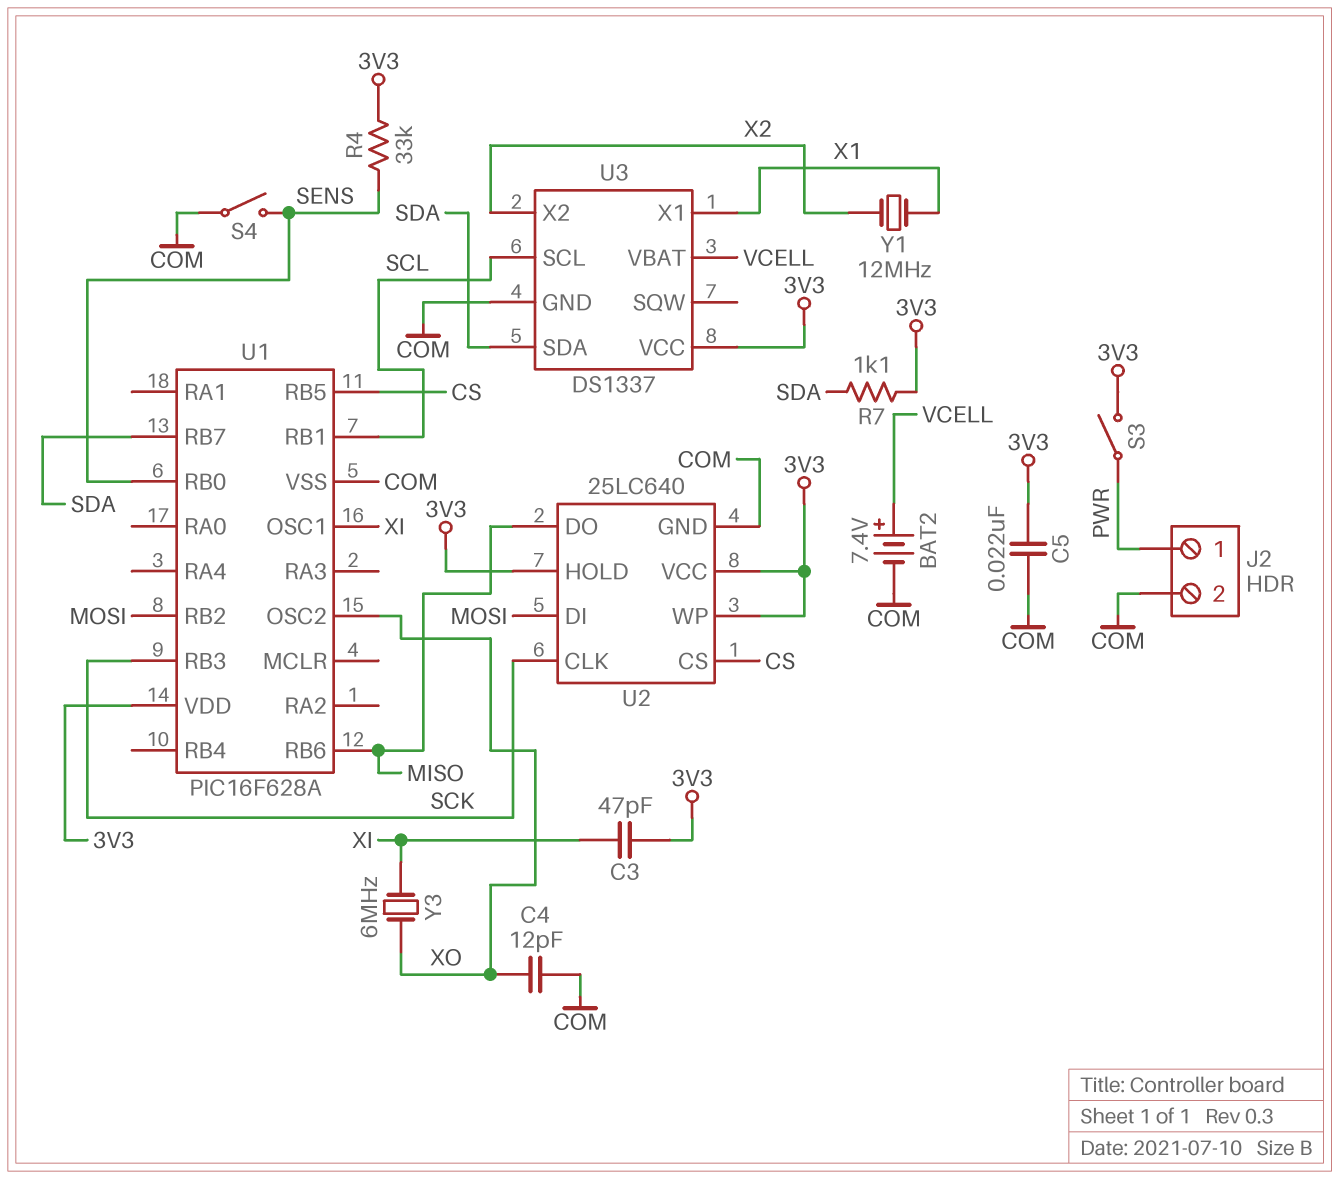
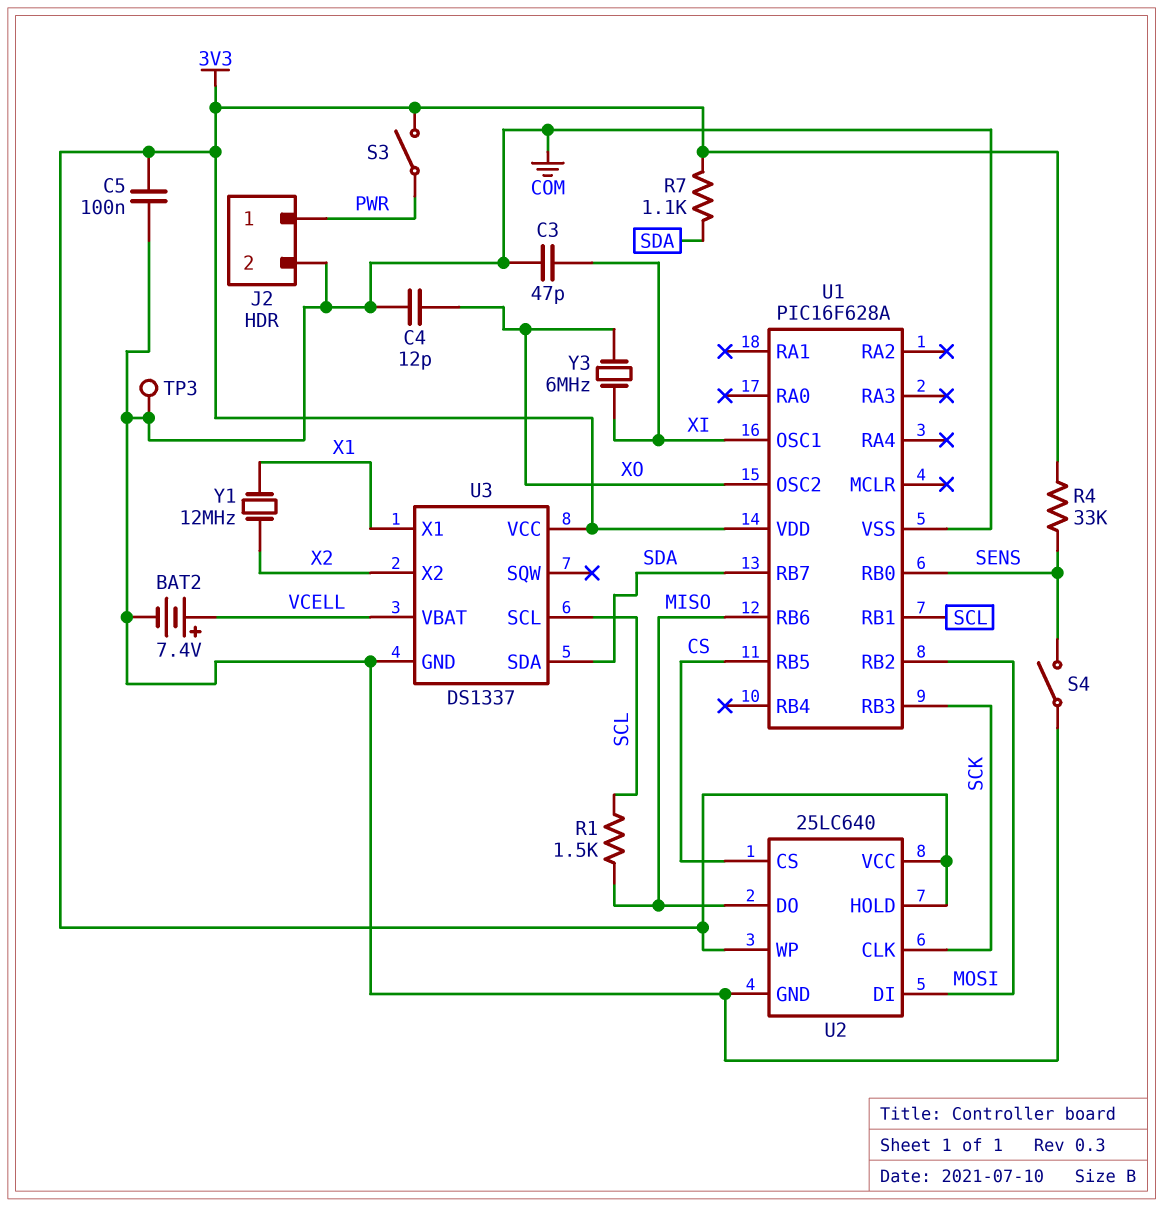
C3: 47pF (3V3, XI) -> 47pF (COM, XI)
C5: 22nF (3V3, COM) -> 100nF (3V3, COM)
R1: none -> 1.5k (MISO, SCL)
TP3: none -> test point (COM)

